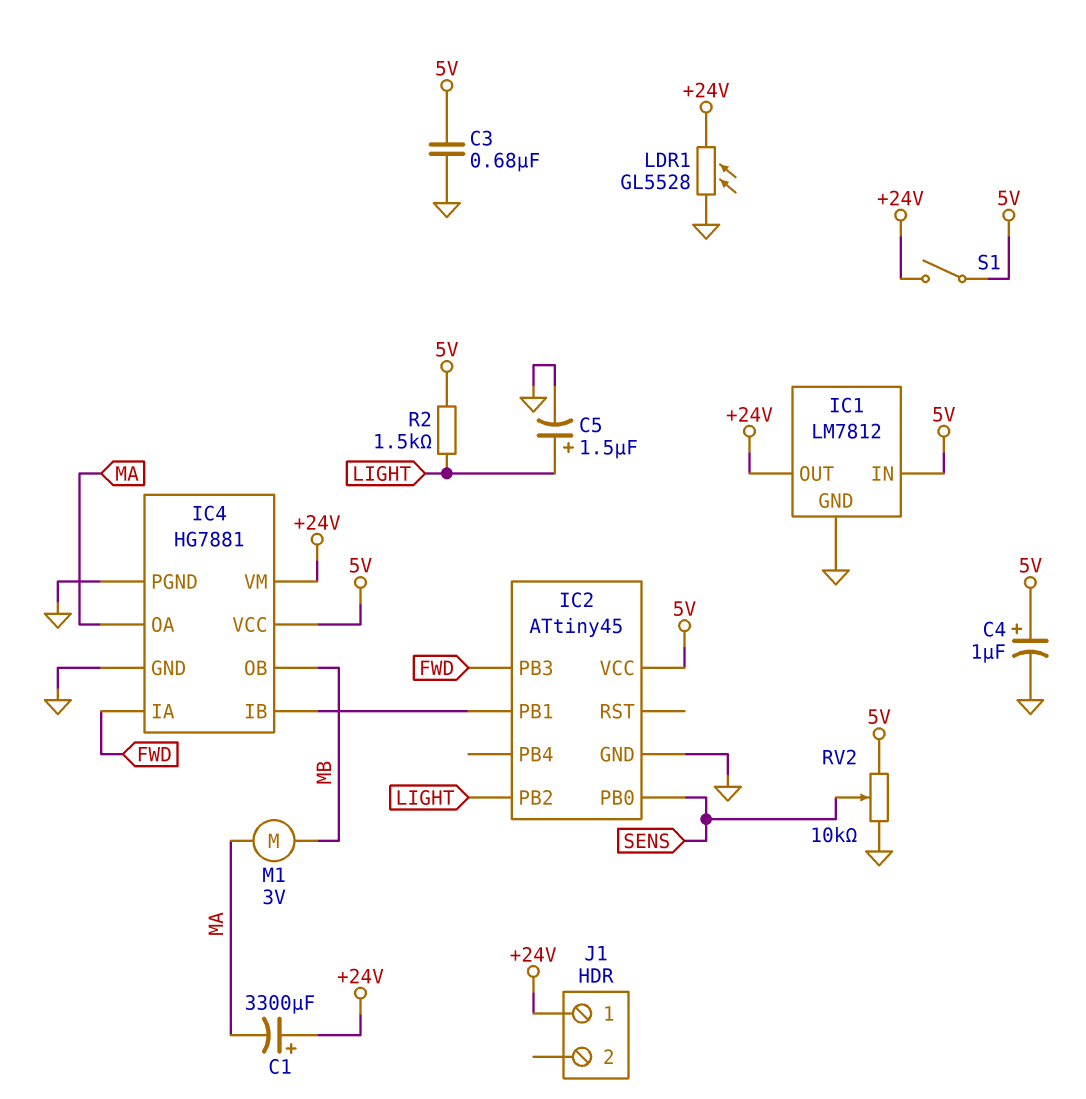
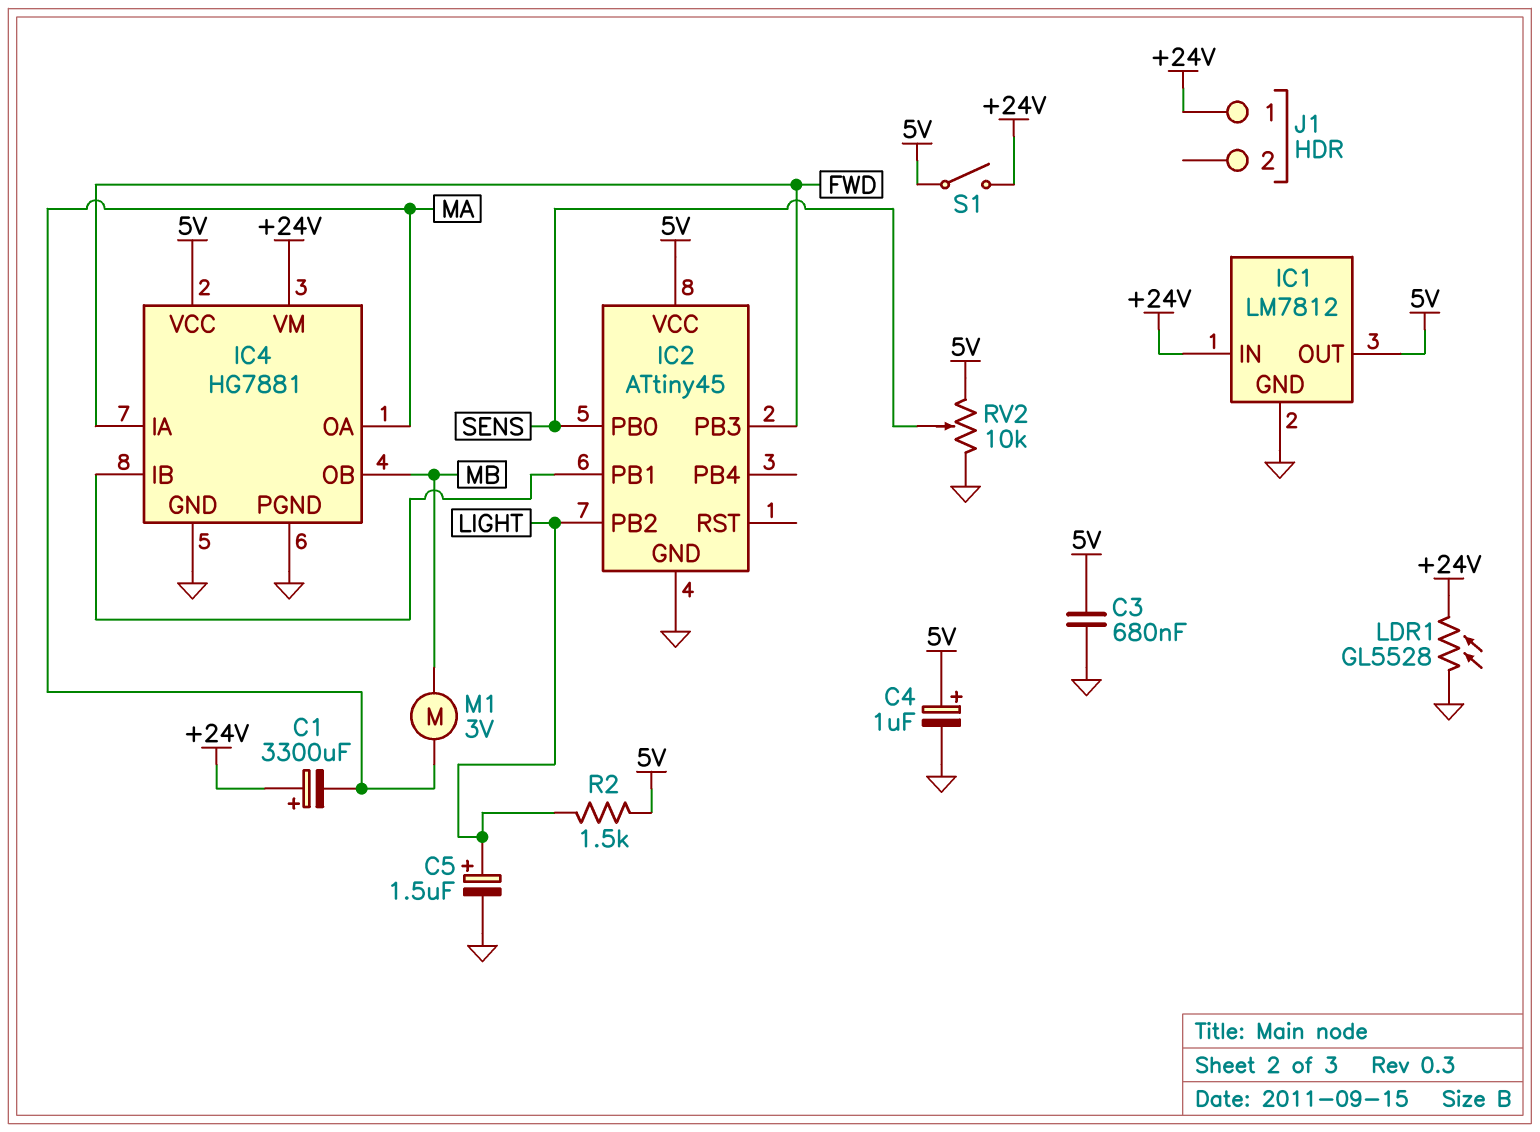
IC1 pin IN: 5V -> +24V
IC1 pin OUT: +24V -> 5V

